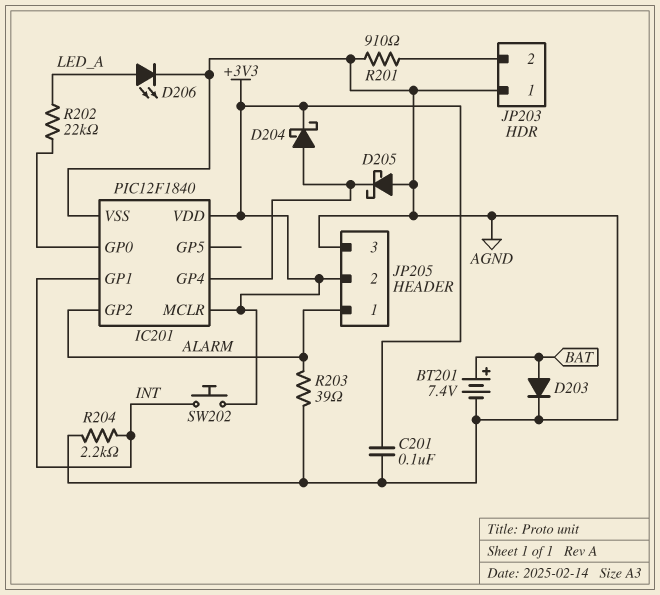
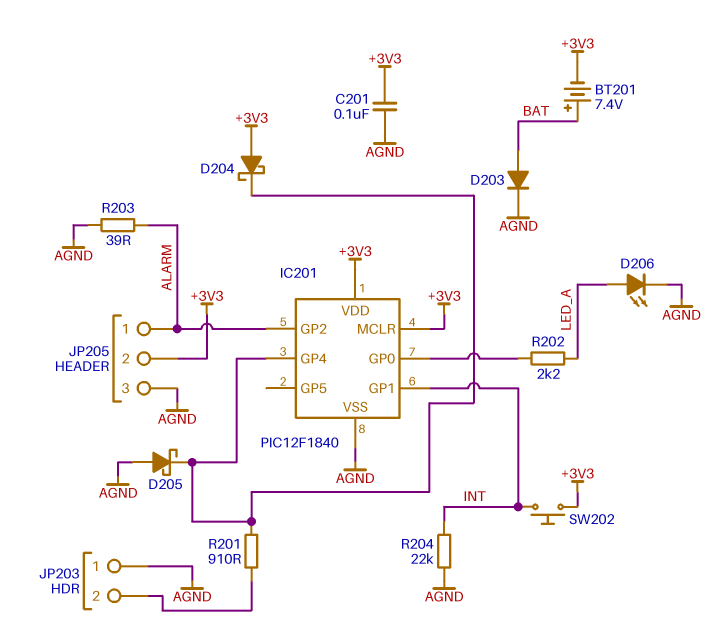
BT201: 7.4V (plus BAT, minus AGND) -> 7.4V (plus BAT, minus +3V3)
D204: schottky (A IC201/GP4, K +3V3) -> schottky (A +3V3, K IC201/GP4)
R201: 910 (AGND, JP203/2) -> 910 (IC201/GP4, JP203/2)
R202: 22k (IC201/GP0, LED_A) -> 2.2k (IC201/GP0, LED_A)
R204: 2.2k (AGND, INT) -> 22k (AGND, INT)

